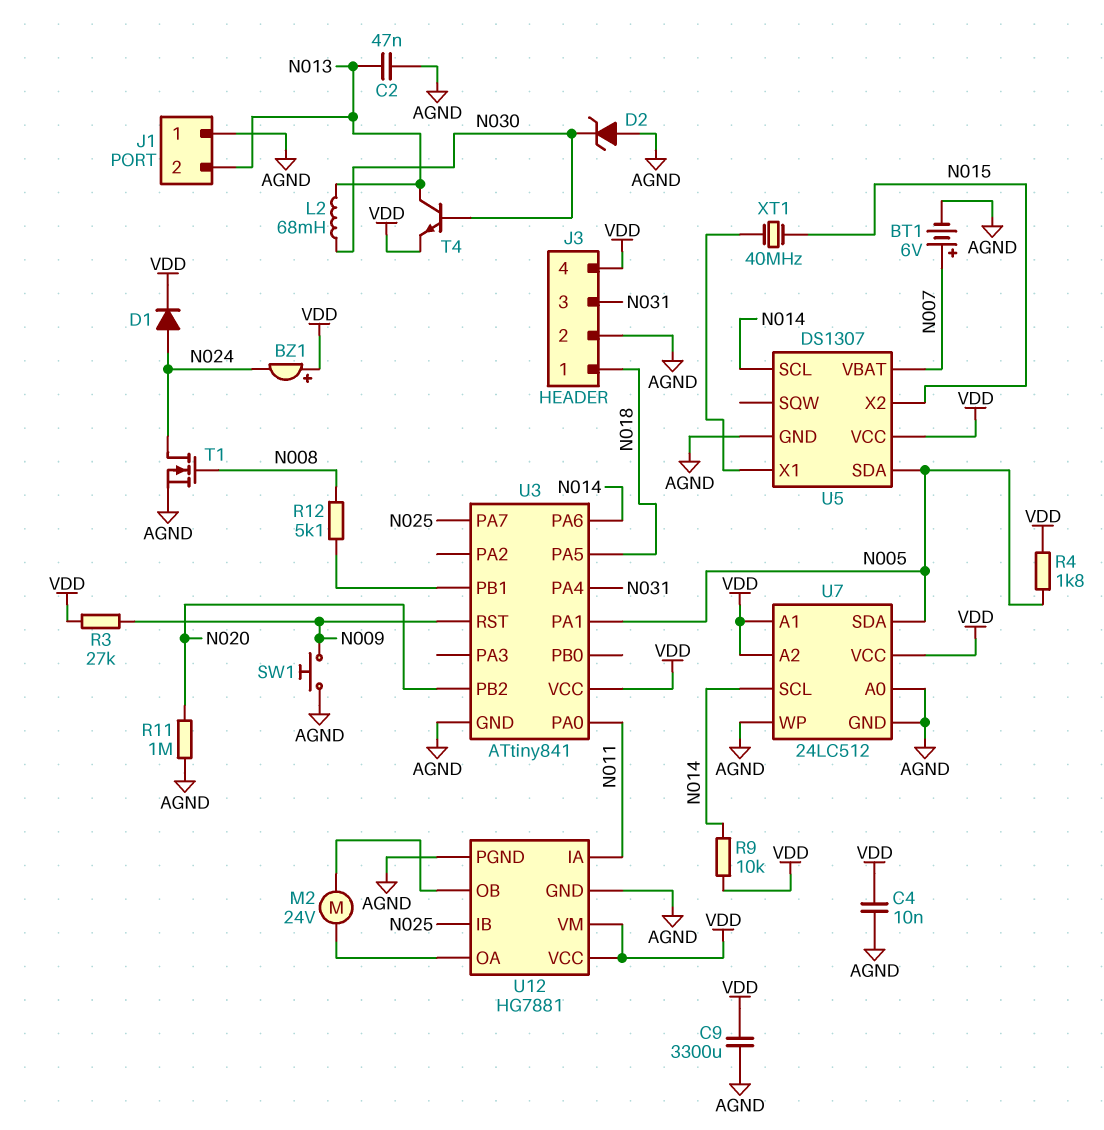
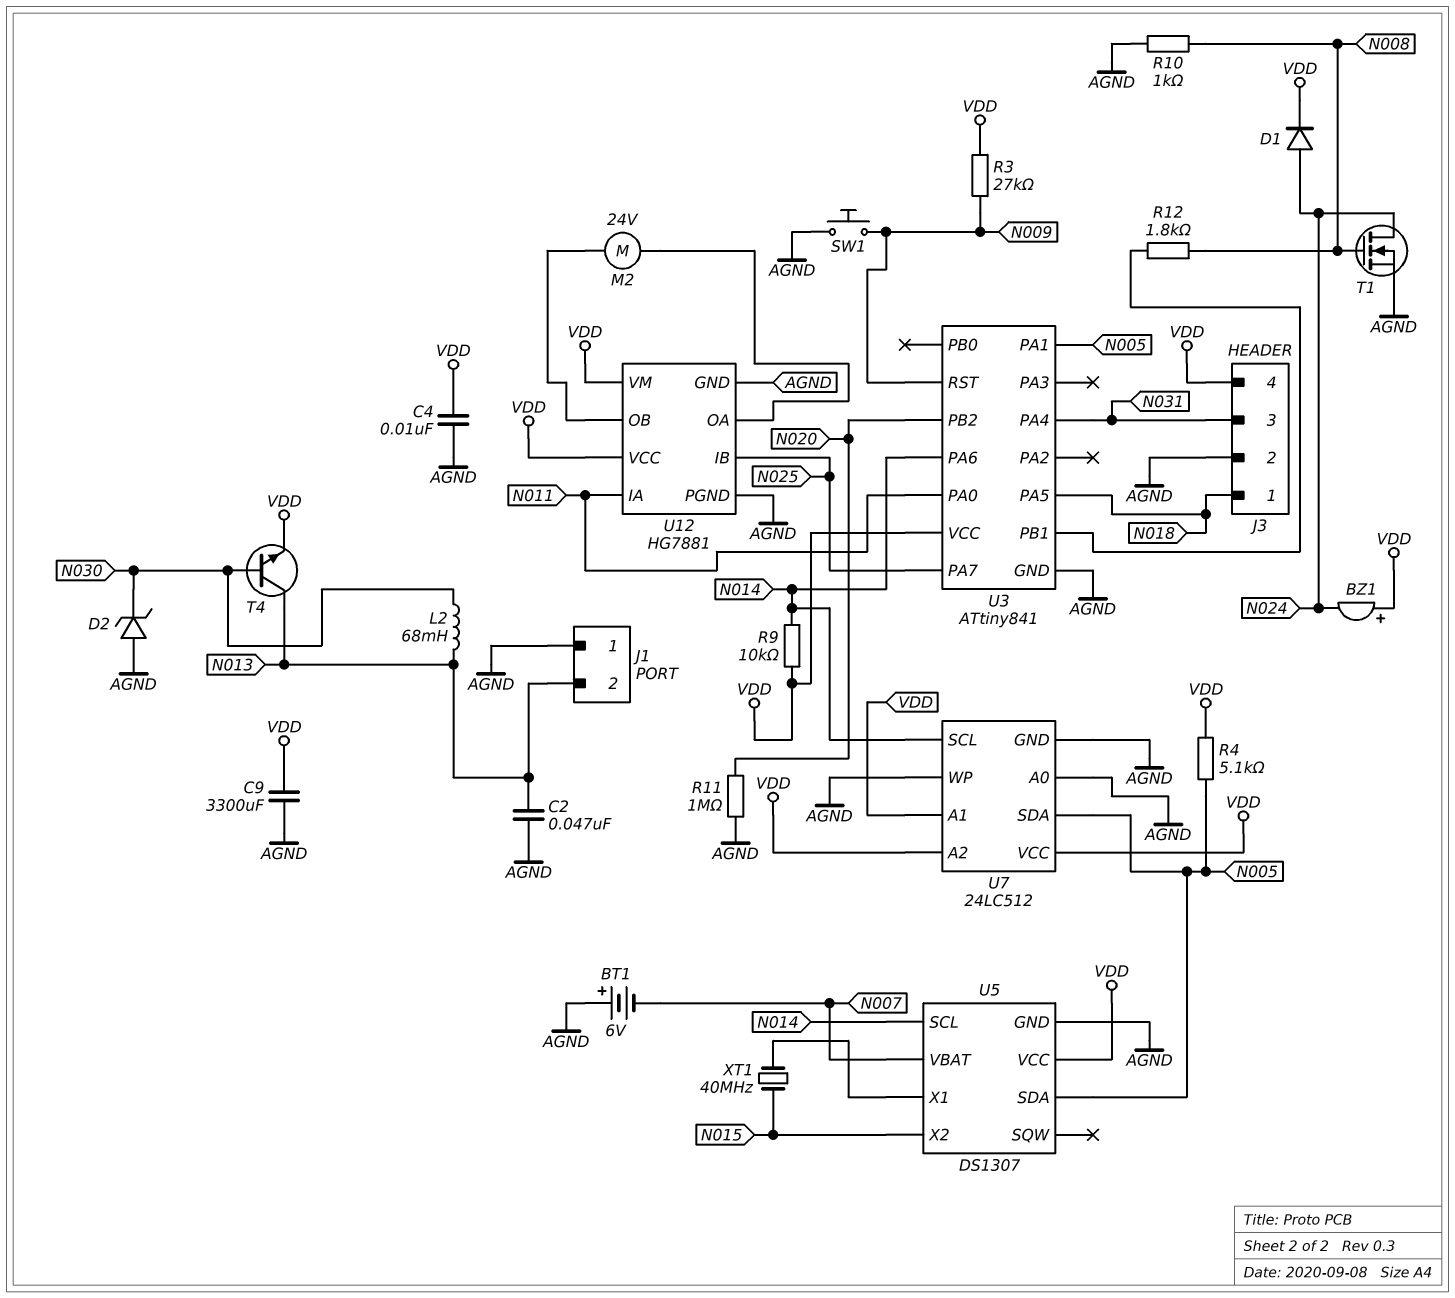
BT1: 6V (plus N007, minus AGND) -> 6V (plus AGND, minus N007)
R4: 1.8k (N005, VDD) -> 5.1k (N005, VDD)
R10: none -> 1k (AGND, N008)
R12: 5.1k (N008, U3/PB1) -> 1.8k (N008, U3/PB1)

